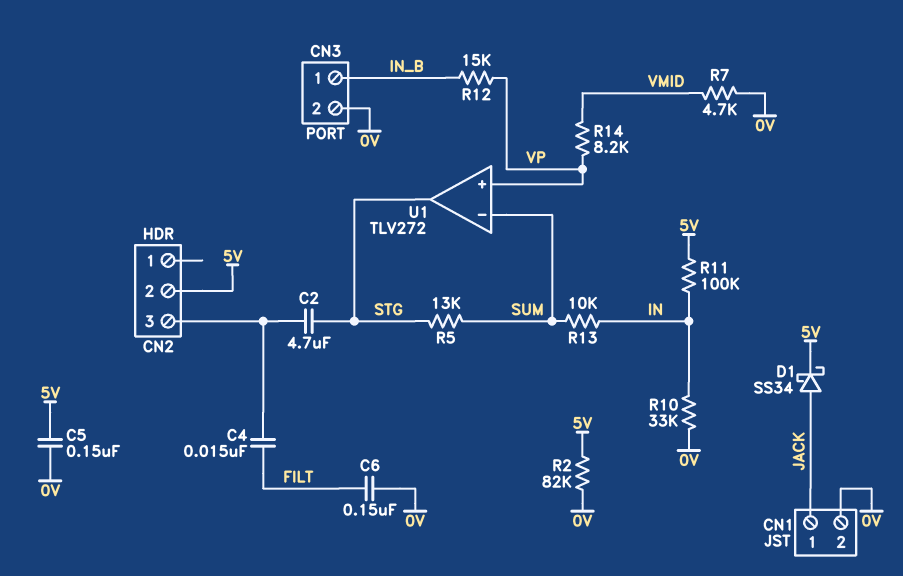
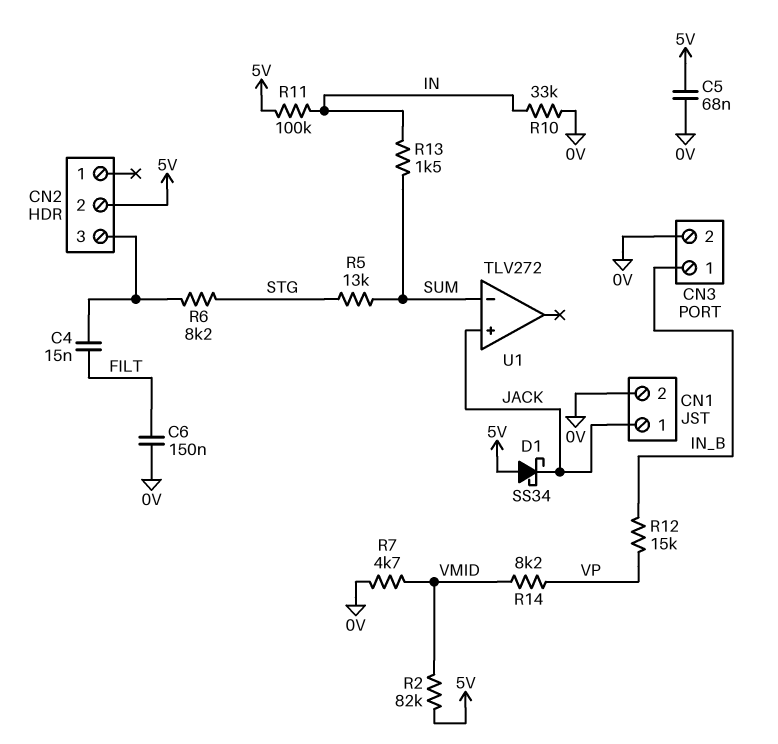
C2: 4.7uF (CN2/3, STG) -> none
C5: 150nF (0V, 5V) -> 68nF (0V, 5V)
D1: schottky SS34 (A JACK, K 5V) -> schottky SS34 (A 5V, K JACK)
R2: 82k (0V, 5V) -> 82k (5V, VMID)
R6: none -> 8.2k (CN2/3, STG)
R13: 10k (IN, SUM) -> 1.5k (IN, SUM)
U1 pin in+: VP -> JACK
U1 pin out: STG -> none

